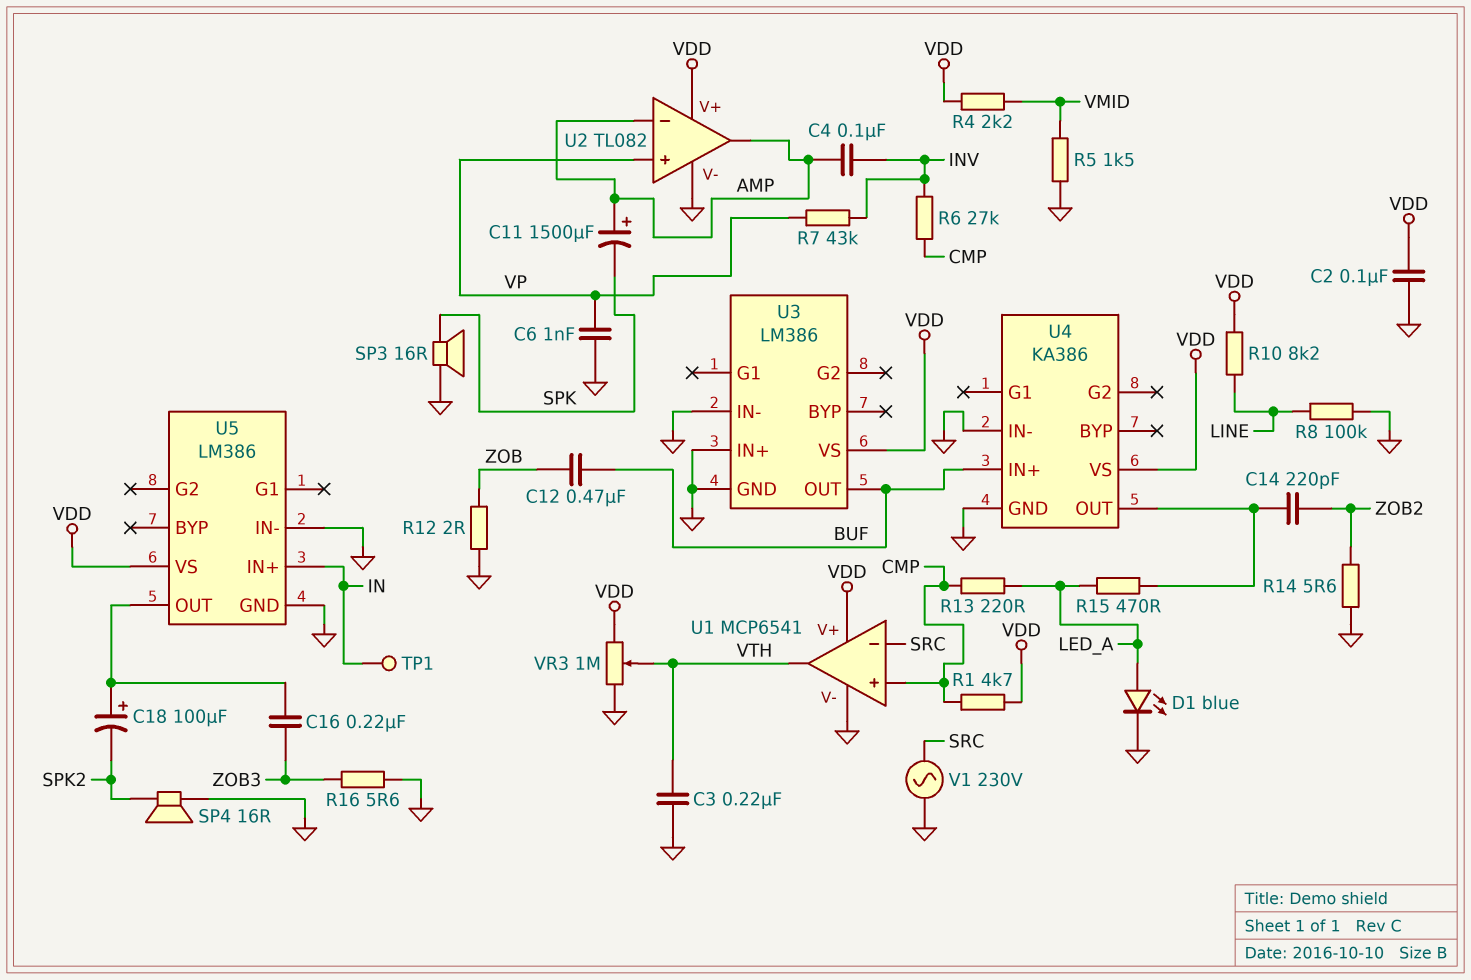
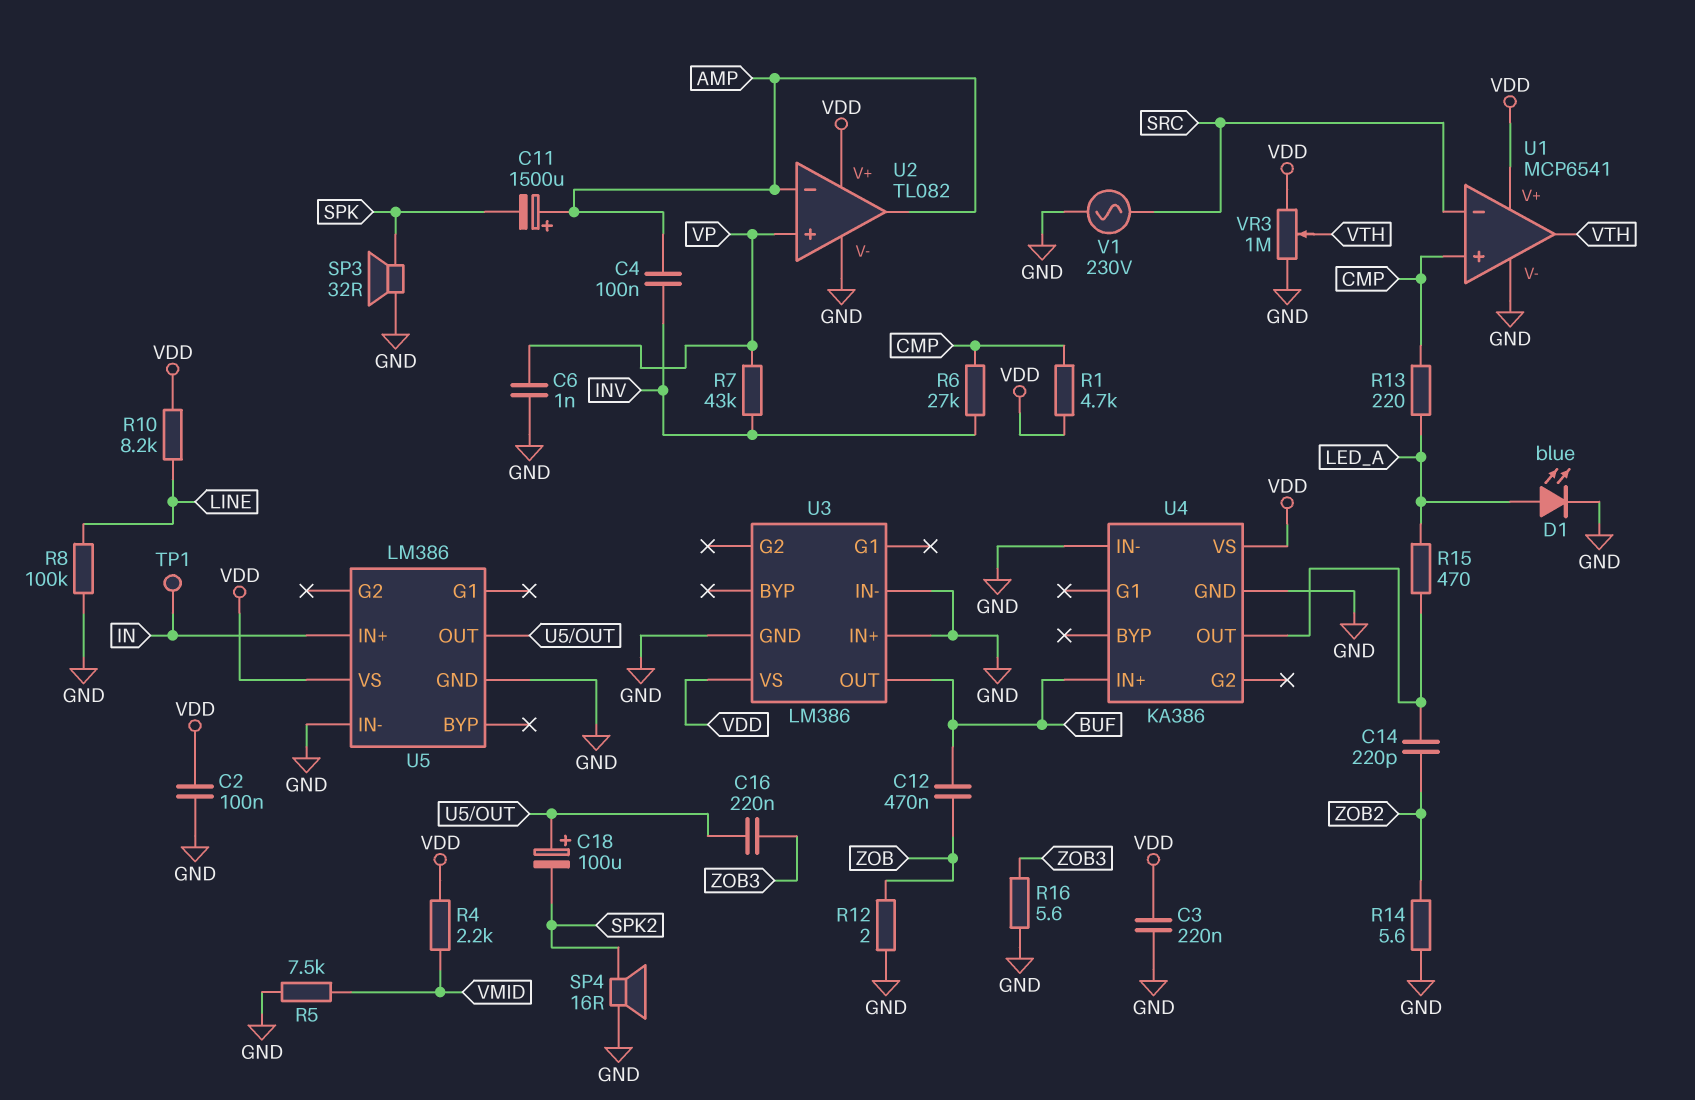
C3: 220nF (GND, VTH) -> 220nF (GND, VDD)
R5: 1.5k (GND, VMID) -> 7.5k (GND, VMID)
SP3: speaker 16R (GND, SPK) -> speaker 32R (GND, SPK)

